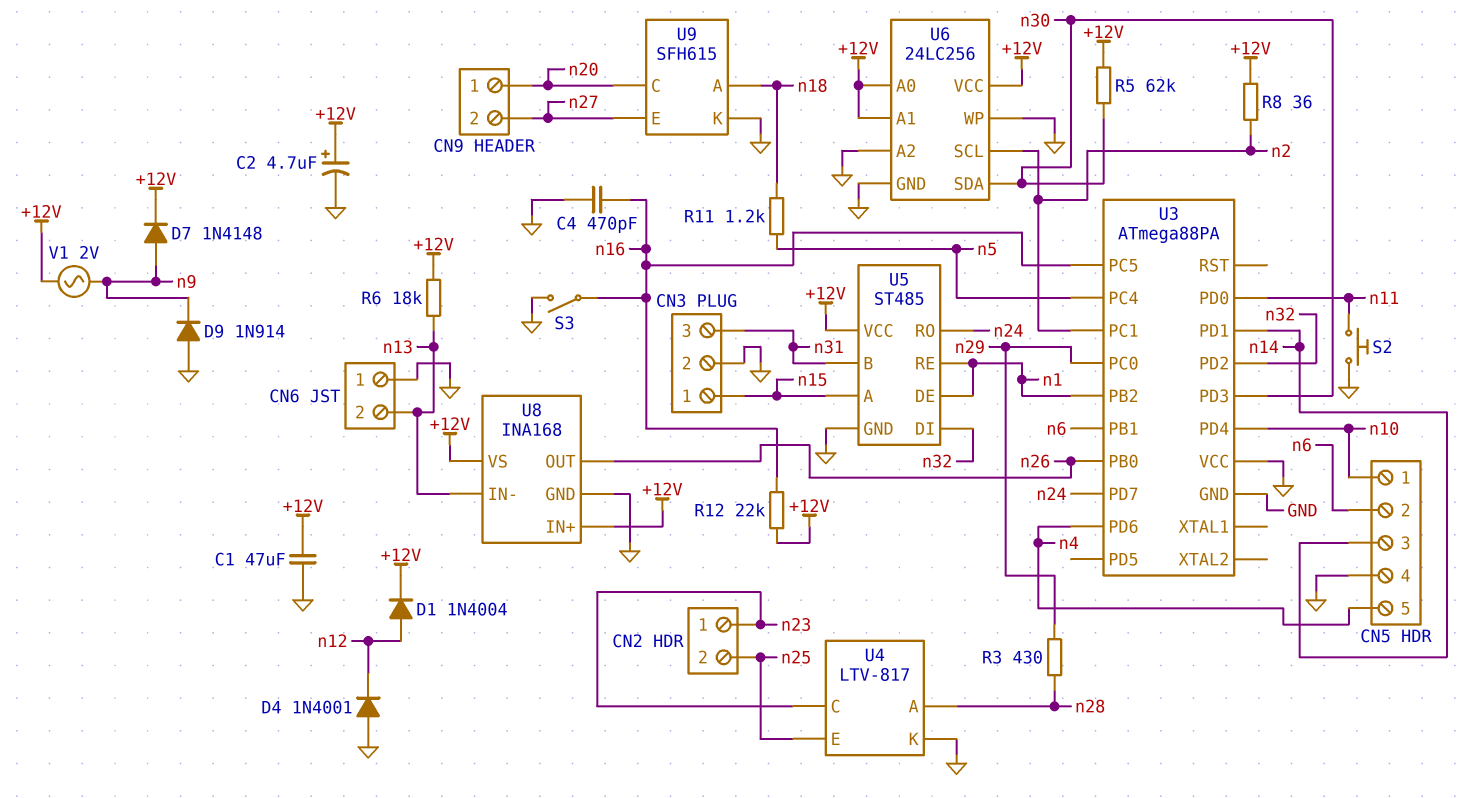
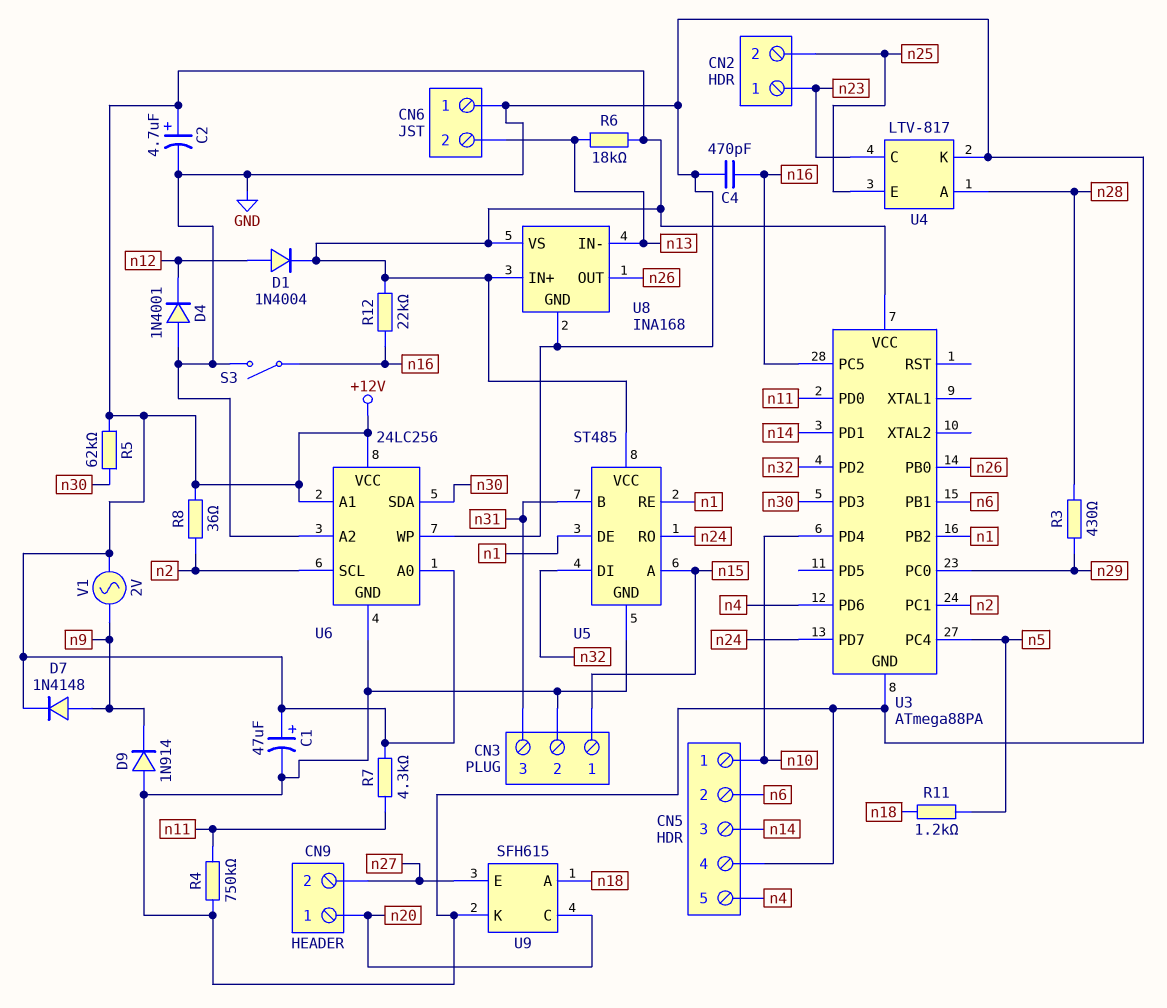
C1: 47uF (+12V, GND) -> 47uF (plus +12V, minus GND)
R4: none -> 750k (GND, n11)
R7: none -> 4.3k (+12V, n11)
S2: button (GND, n11) -> none
U3 pin VCC: GND -> +12V

